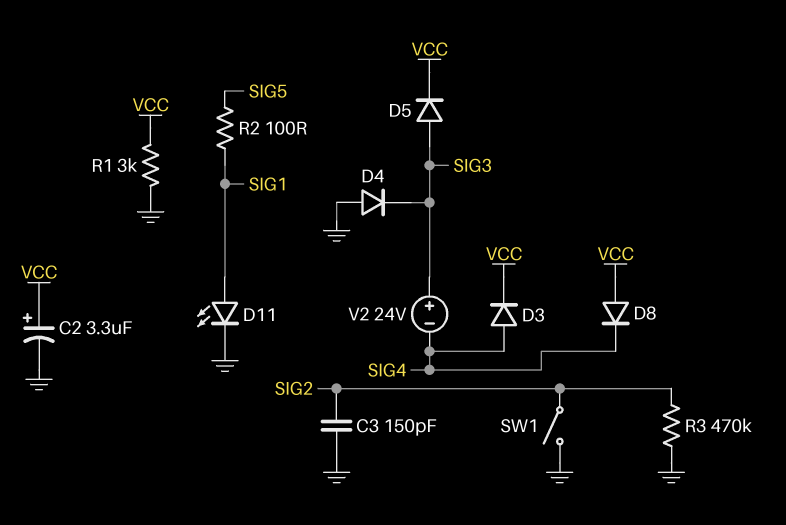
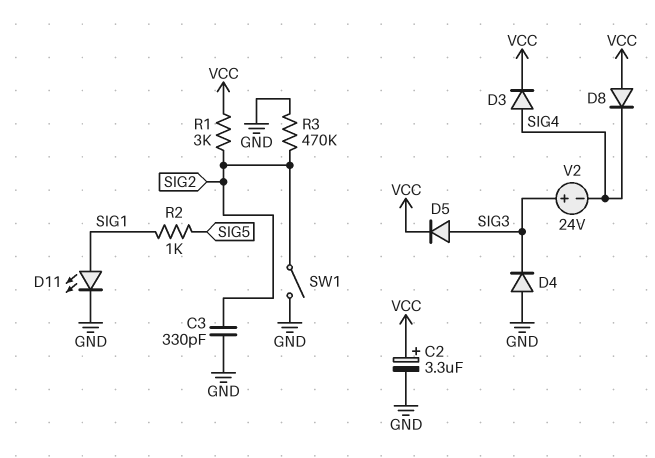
C3: 150pF (GND, SIG2) -> 330pF (GND, SIG2)
R1: 3k (GND, VCC) -> 3k (SIG2, VCC)
R2: 100 (SIG1, SIG5) -> 1k (SIG1, SIG5)

